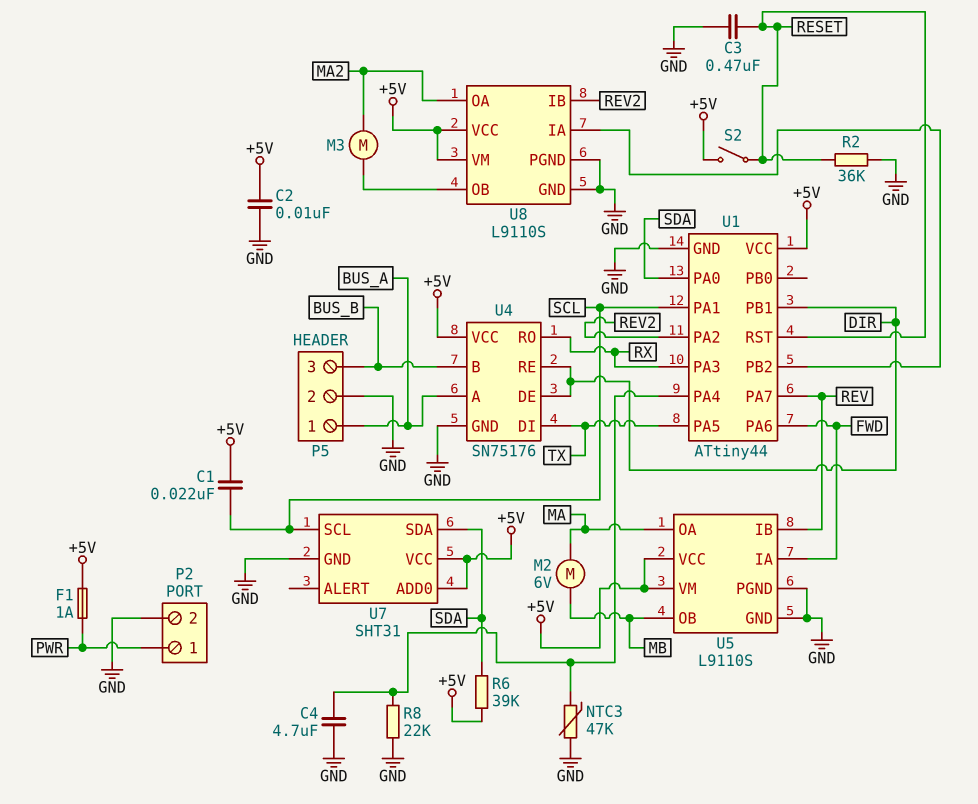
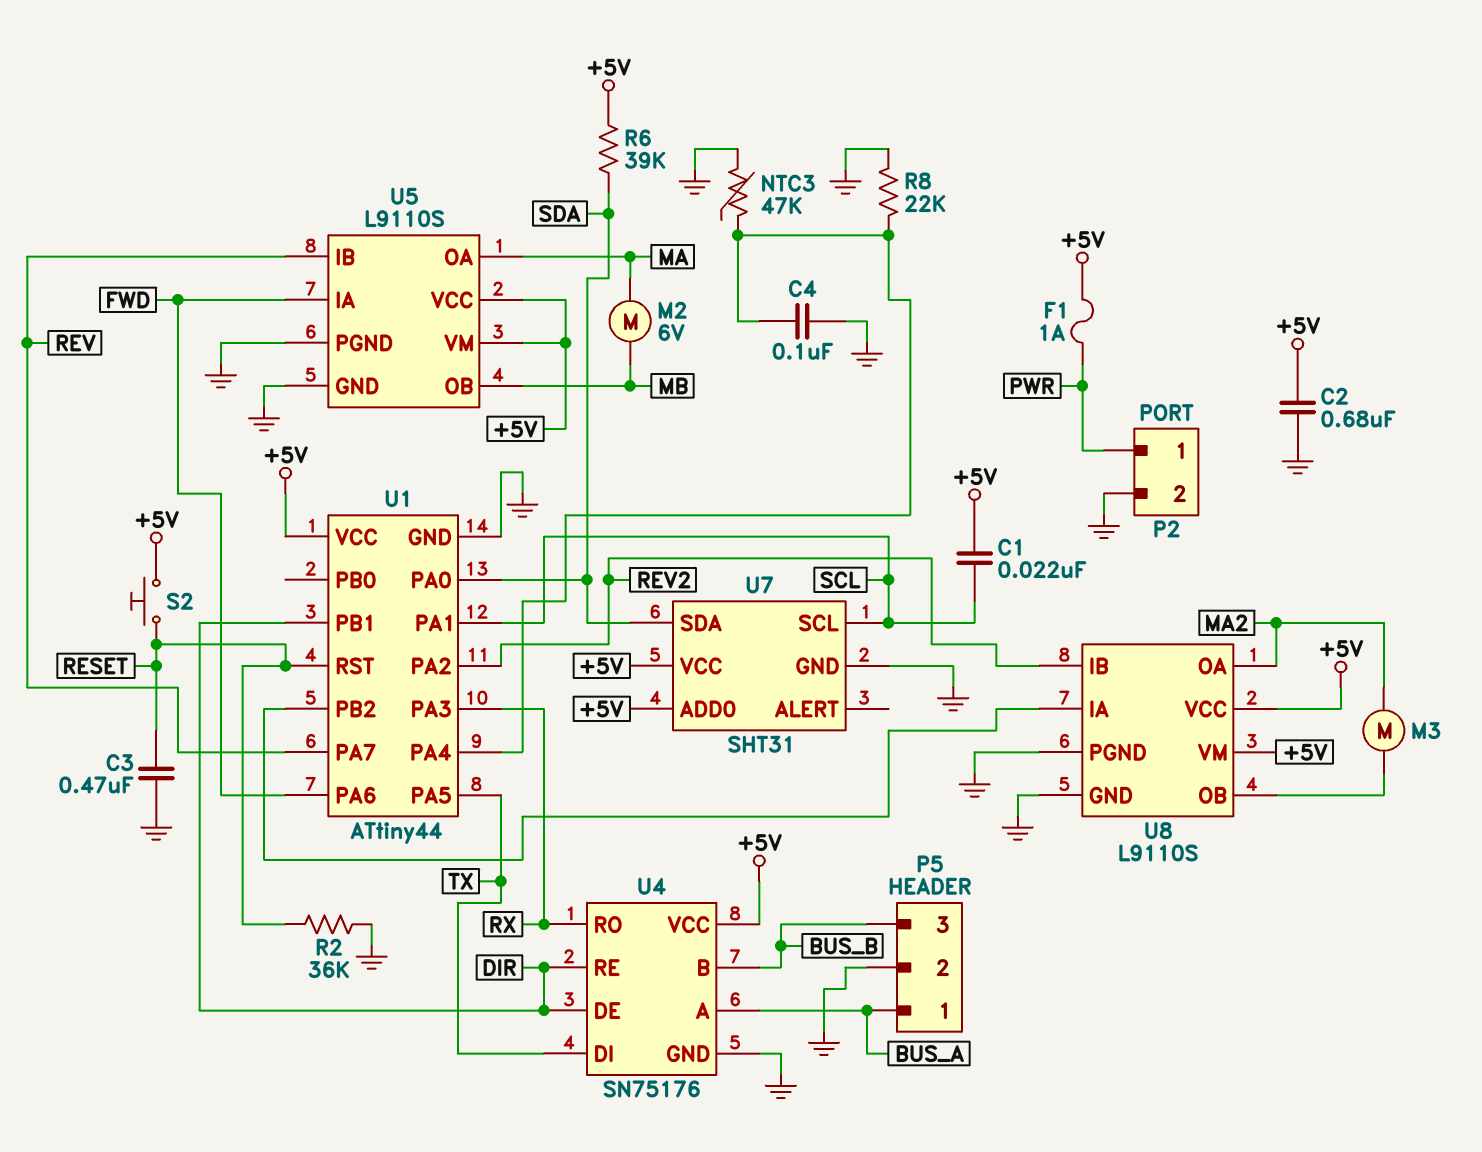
C2: 10nF (+5V, GND) -> 680nF (+5V, GND)
C4: 4.7uF (GND, U1/PA4) -> 100nF (GND, U1/PA4)
S2: switch (+5V, RESET) -> button (+5V, RESET)

